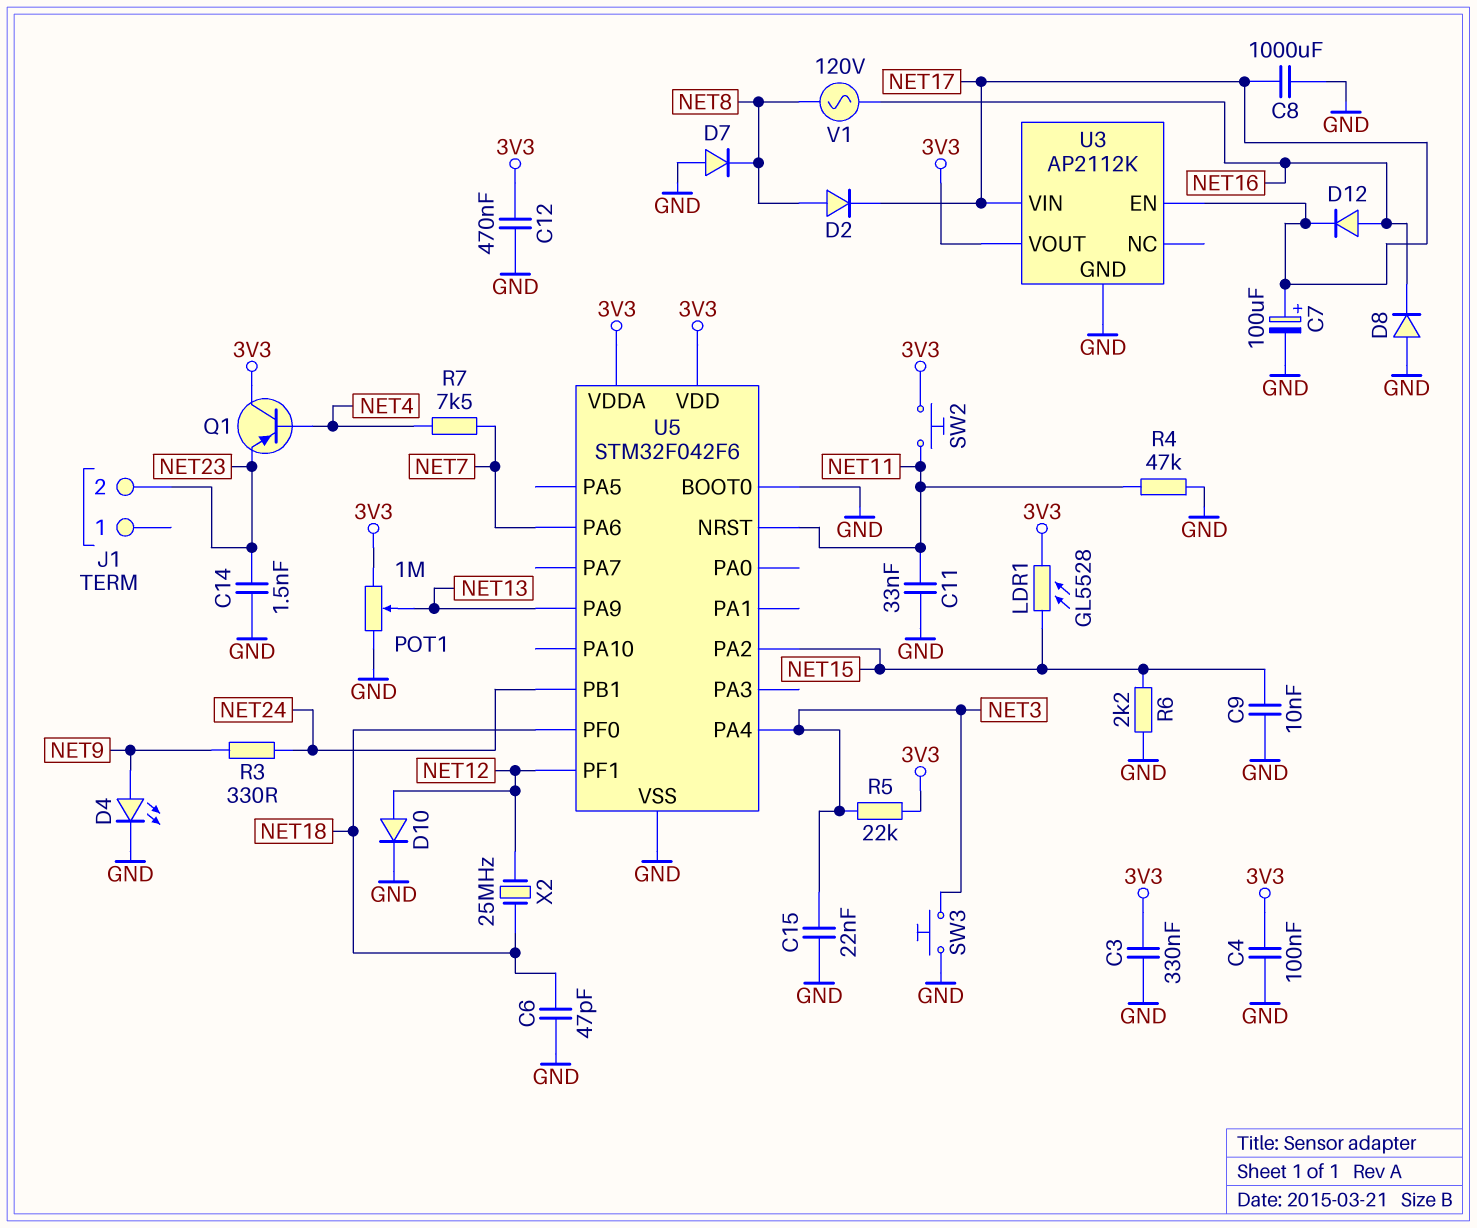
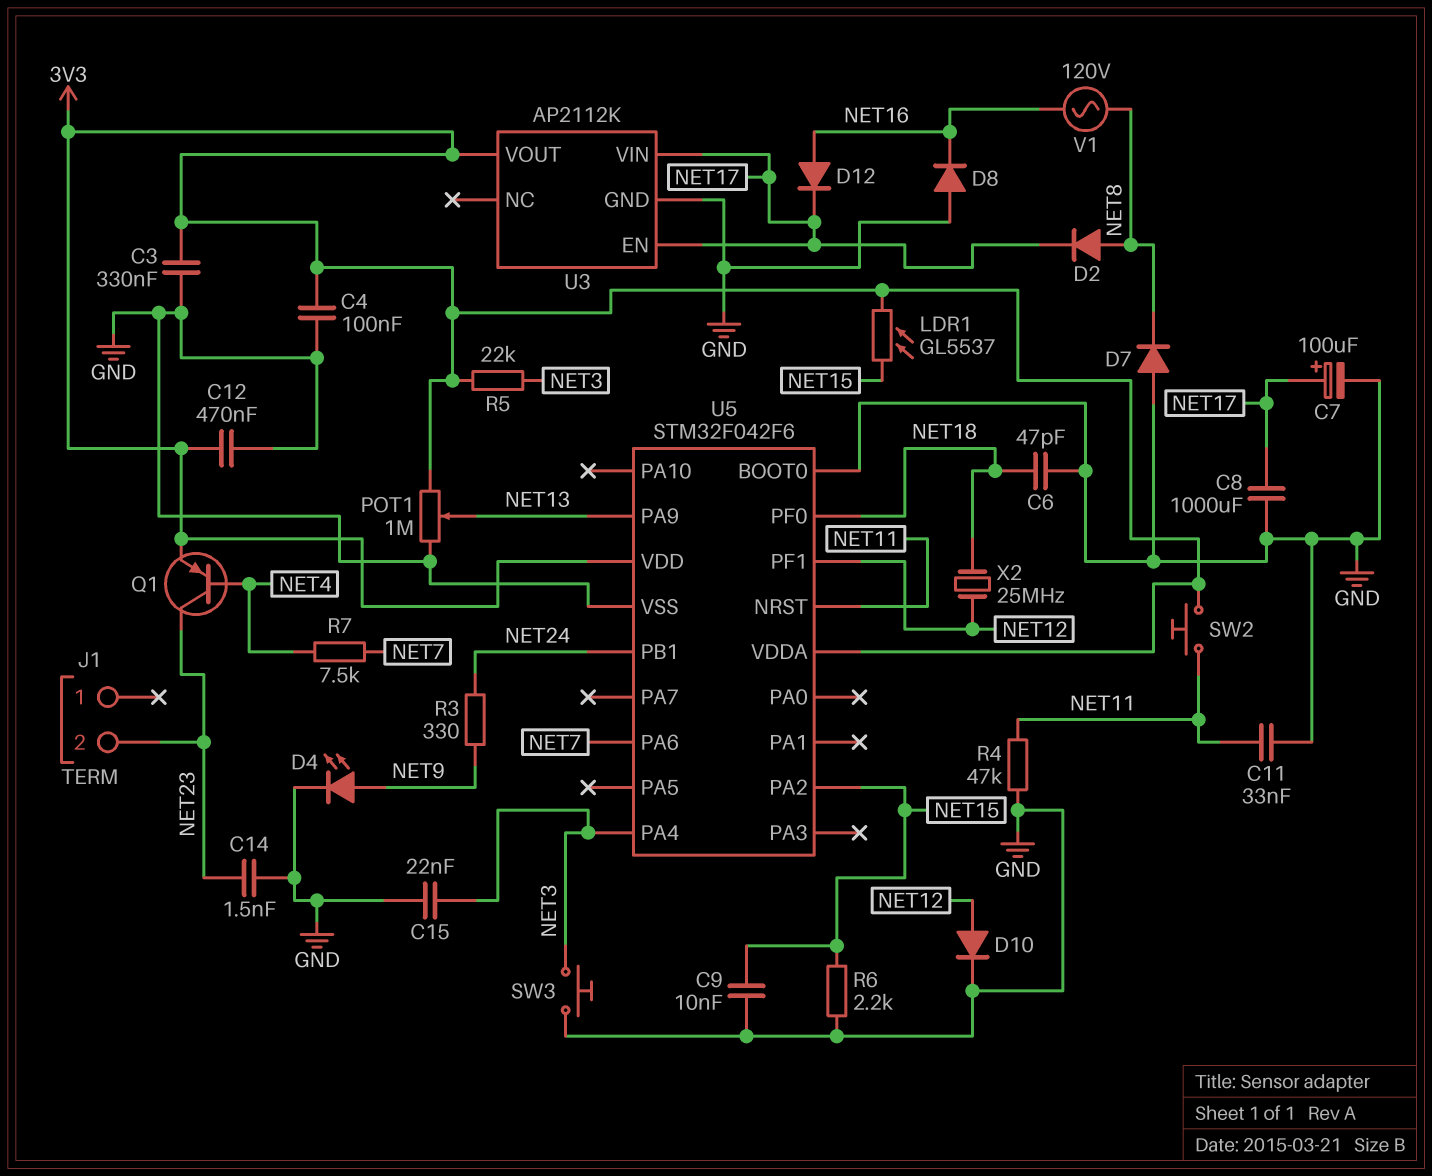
LDR1: GL5528 (3V3, NET15) -> GL5537 (3V3, NET15)
Q1: PNP (B NET4, C 3V3, E NET23) -> PNP (B NET4, C NET23, E 3V3)

